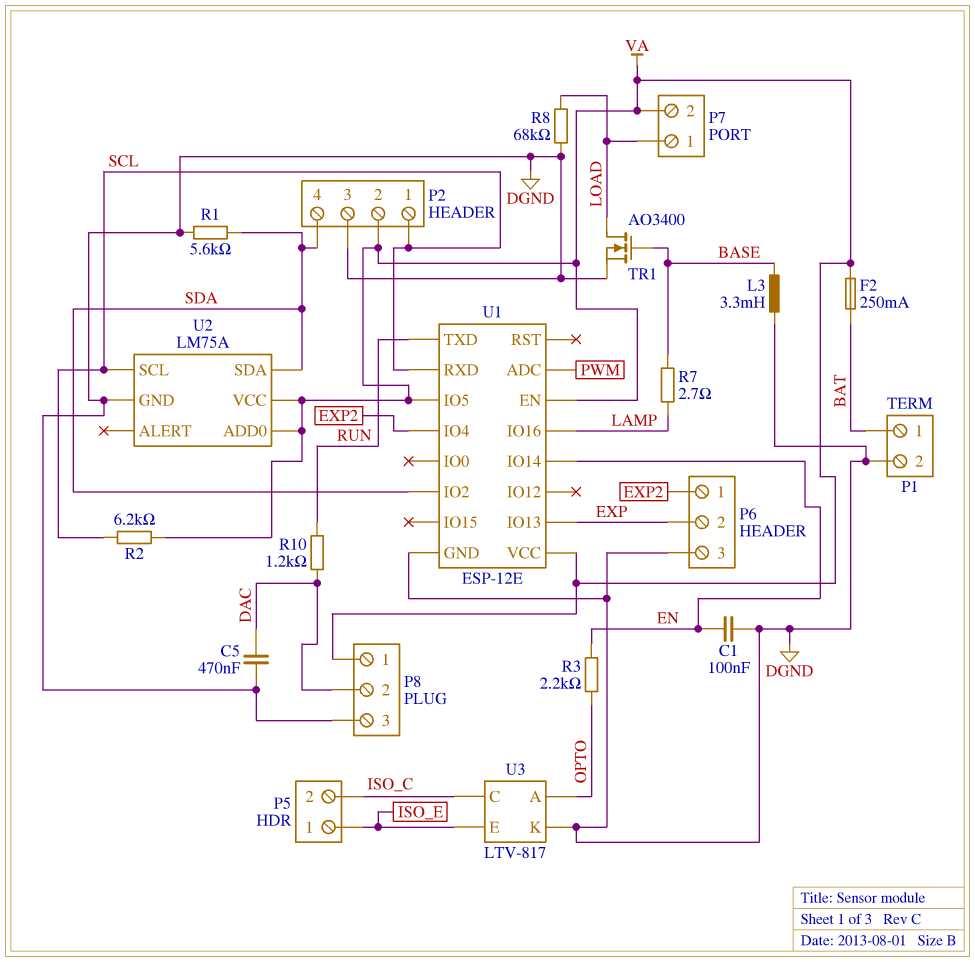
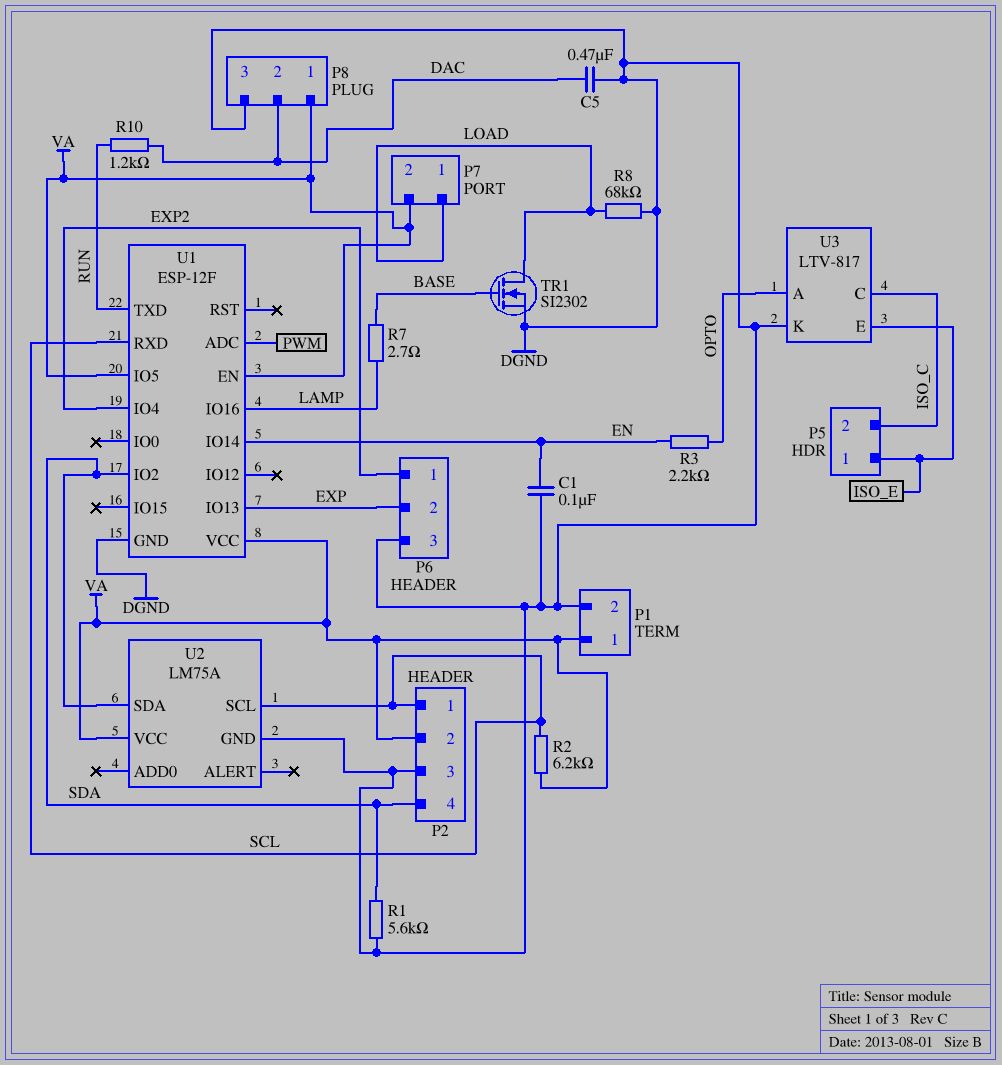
F2: 250mA (BAT, VA) -> none
L3: 3.3mH (BASE, DGND) -> none
P1 pin 1: BAT -> VA
TR1: NMOS AO3400 (G BASE, D LOAD, S DGND) -> NMOS SI2302 (G BASE, D LOAD, S DGND)
U1: ESP-12E -> ESP-12F
U2 pin ADD0: VA -> none

